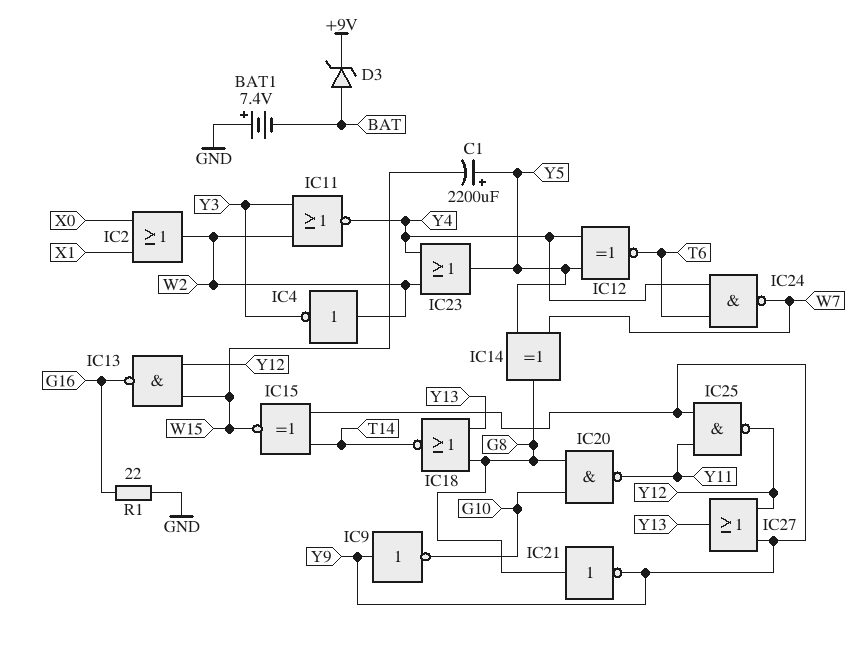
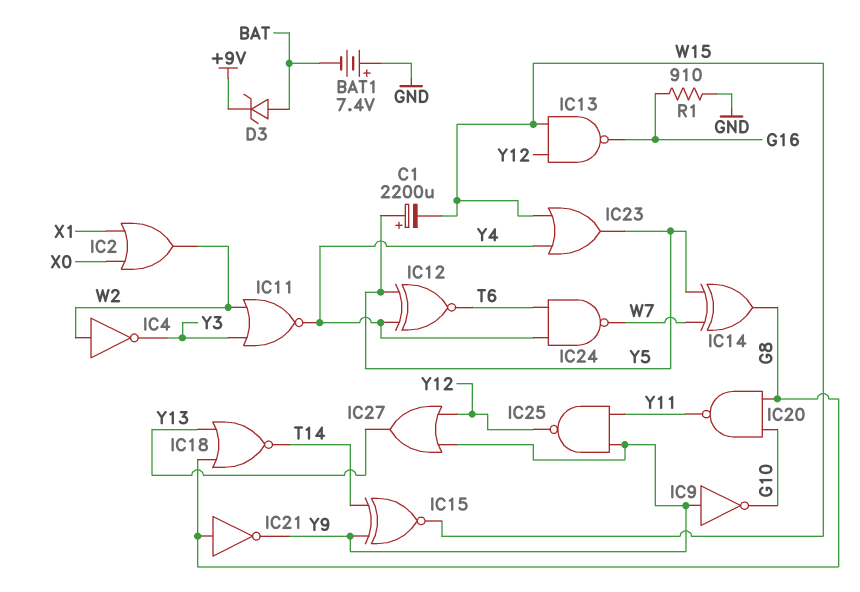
IC23: OR (in W2, in Y4, out Y5) -> OR (in W15, in Y4, out Y5)
R1: 22 (G16, GND) -> 910 (G16, GND)

